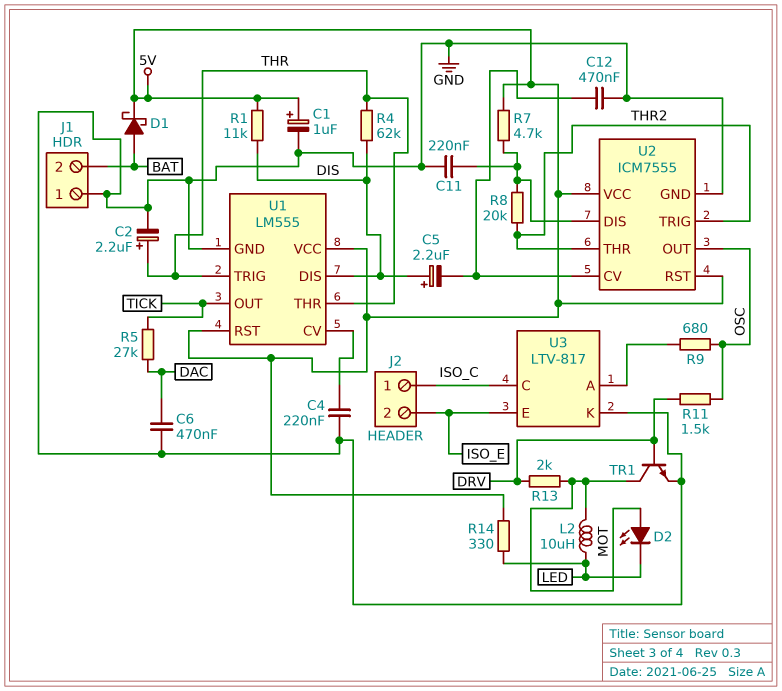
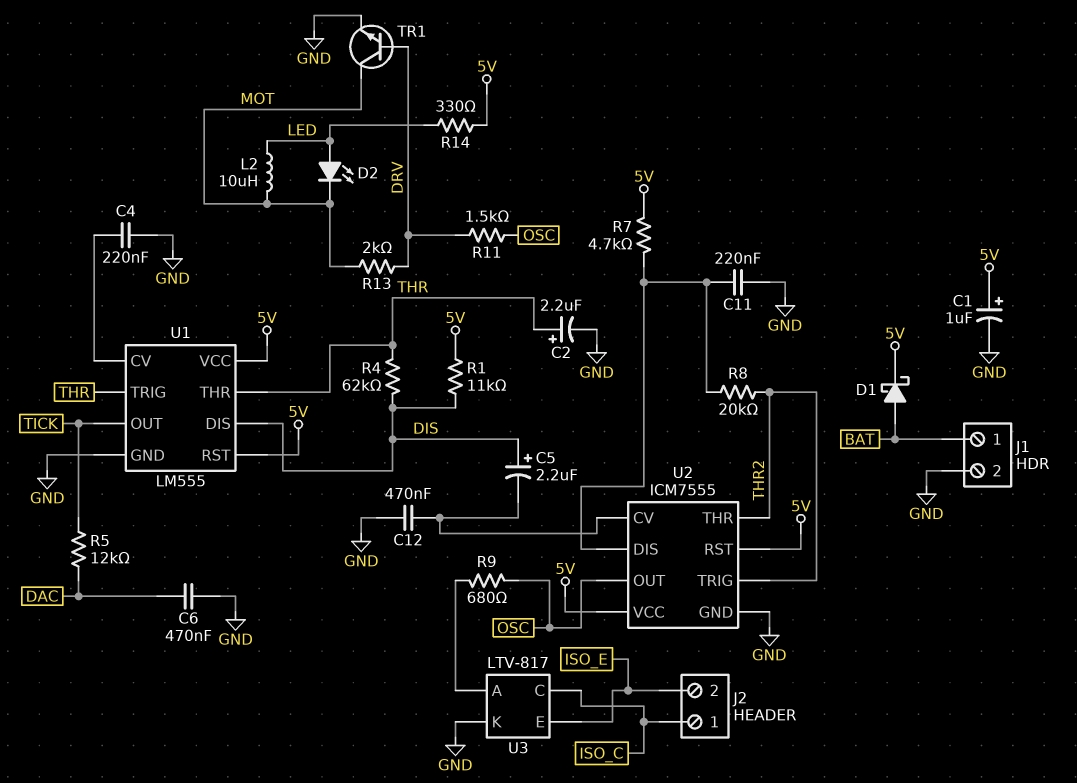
D2: LED (A MOT, K LED) -> LED (A LED, K MOT)
J1 pin 1: GND -> BAT
J1 pin 2: BAT -> GND
R5: 27k (DAC, TICK) -> 12k (DAC, TICK)

